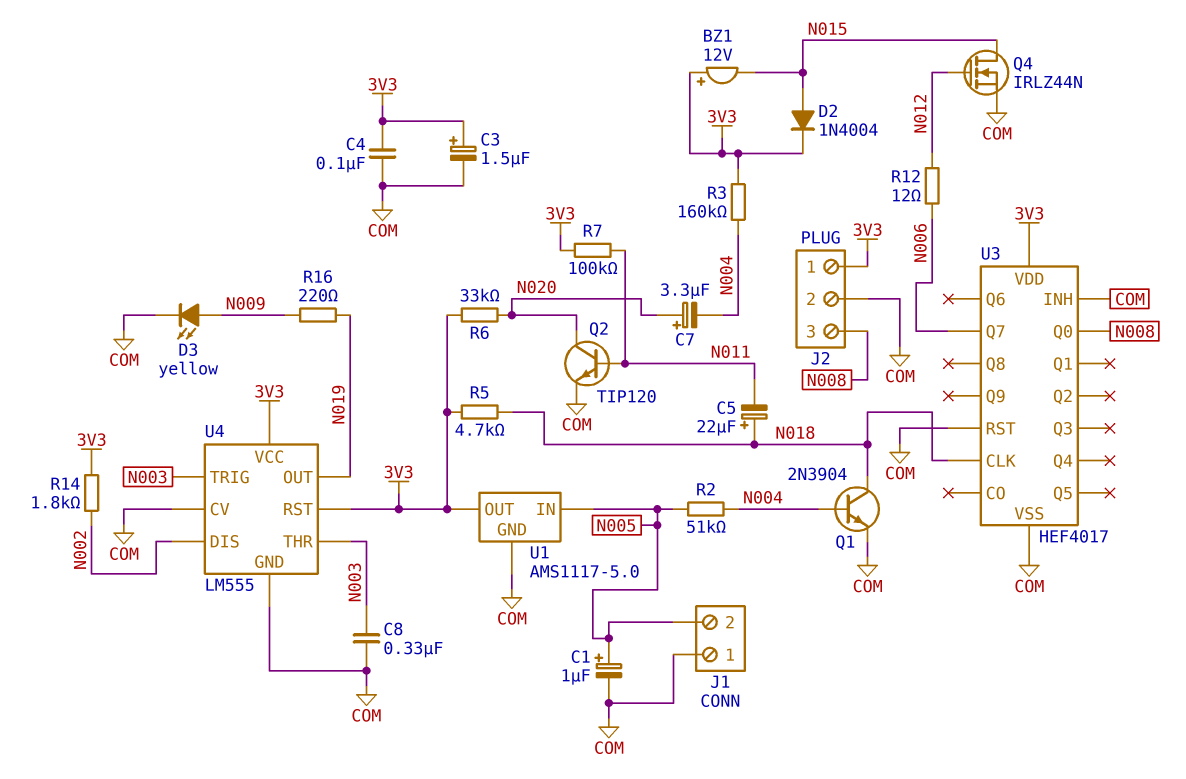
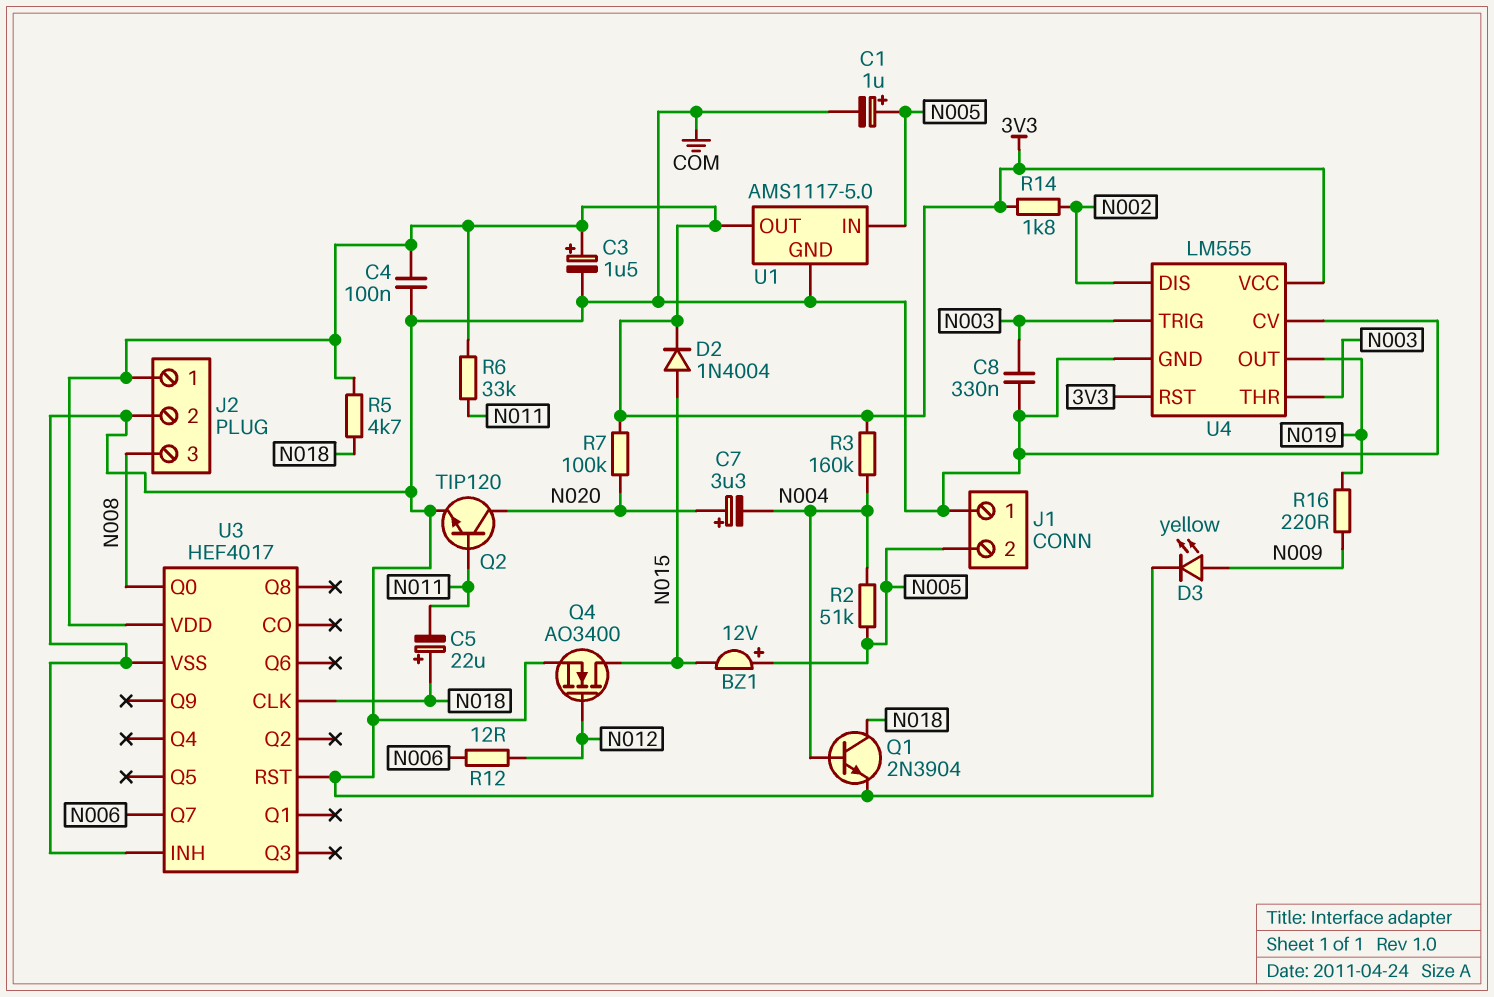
BZ1: buzzer 12V (plus 3V3, minus N015) -> buzzer 12V (plus N005, minus N015)
Q4: NMOS IRLZ44N (G N012, D N015, S COM) -> NMOS AO3400 (G N012, D N015, S COM)
R6: 33k (3V3, N020) -> 33k (3V3, N011)
R7: 100k (3V3, N011) -> 100k (3V3, N020)

